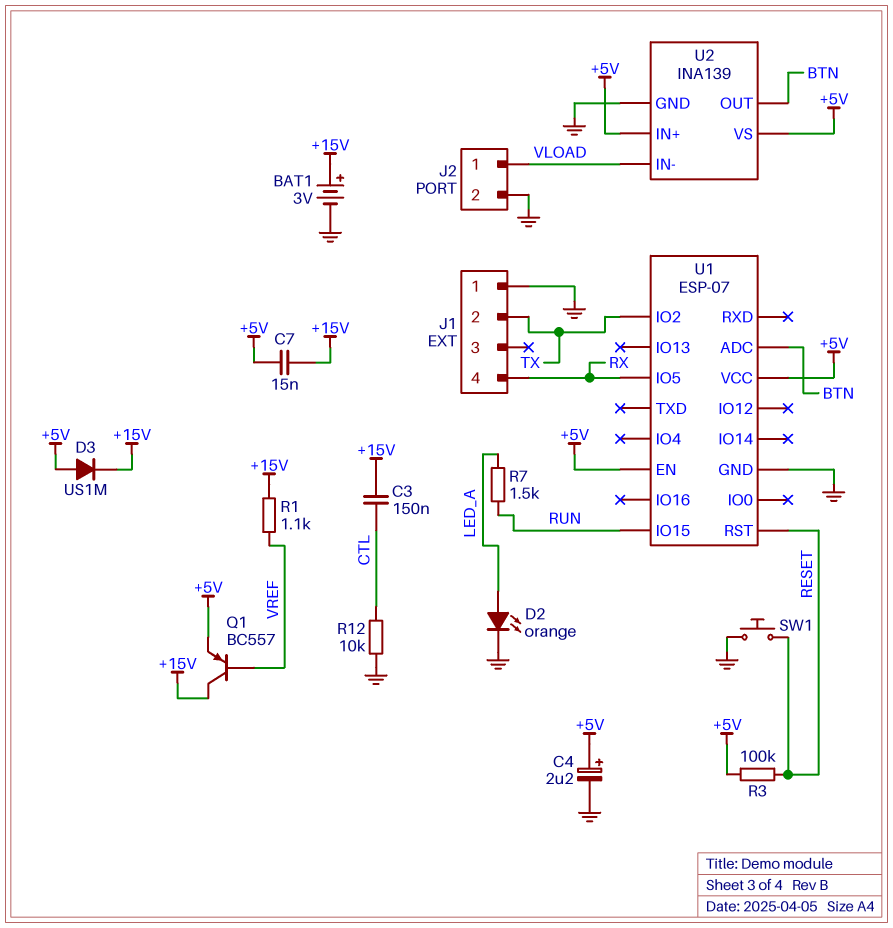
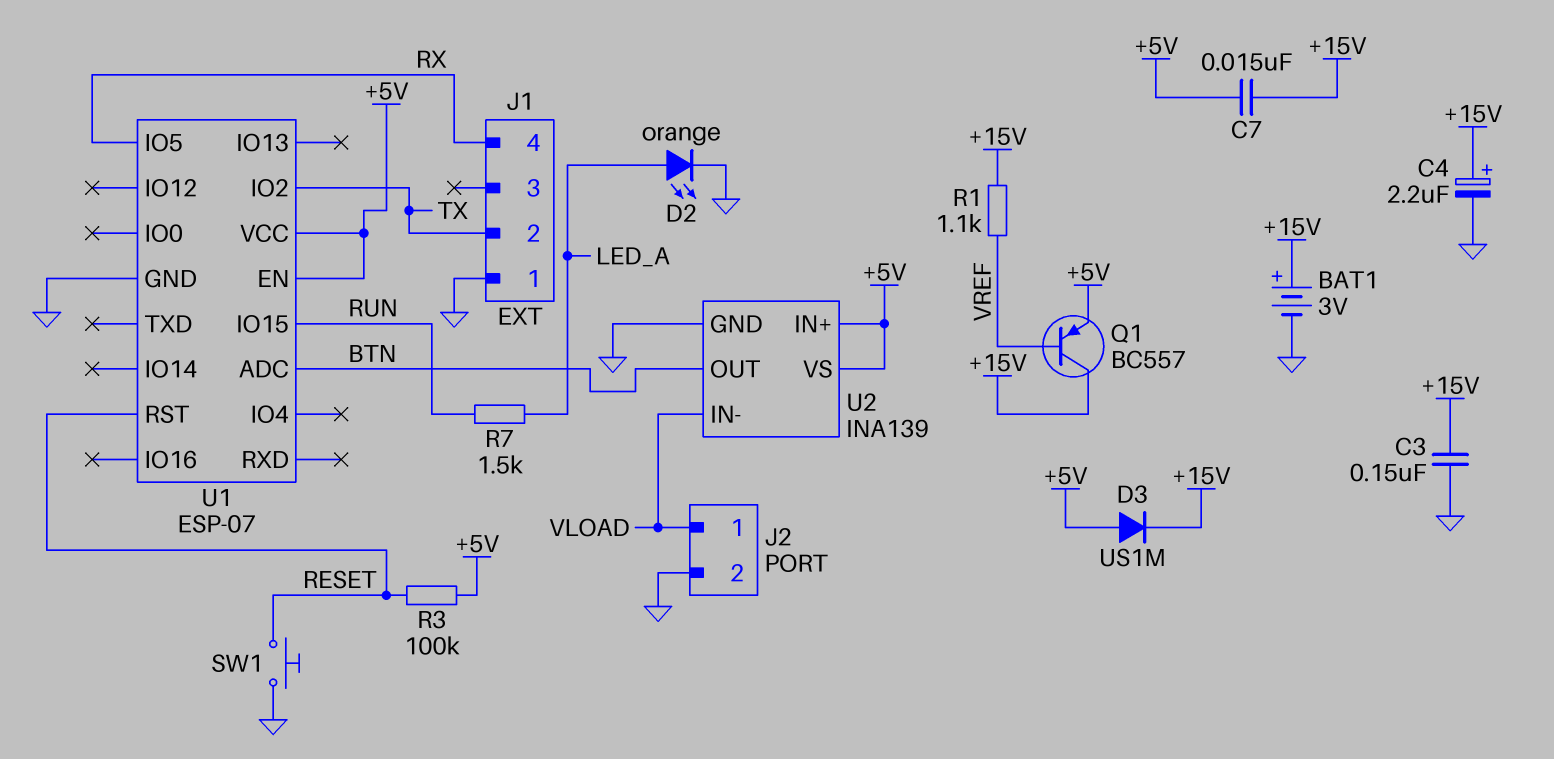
C3: 150nF (+15V, CTL) -> 150nF (+15V, GND)
C4: 2.2uF (plus +5V, minus GND) -> 2.2uF (plus +15V, minus GND)
R12: 10k (CTL, GND) -> none

